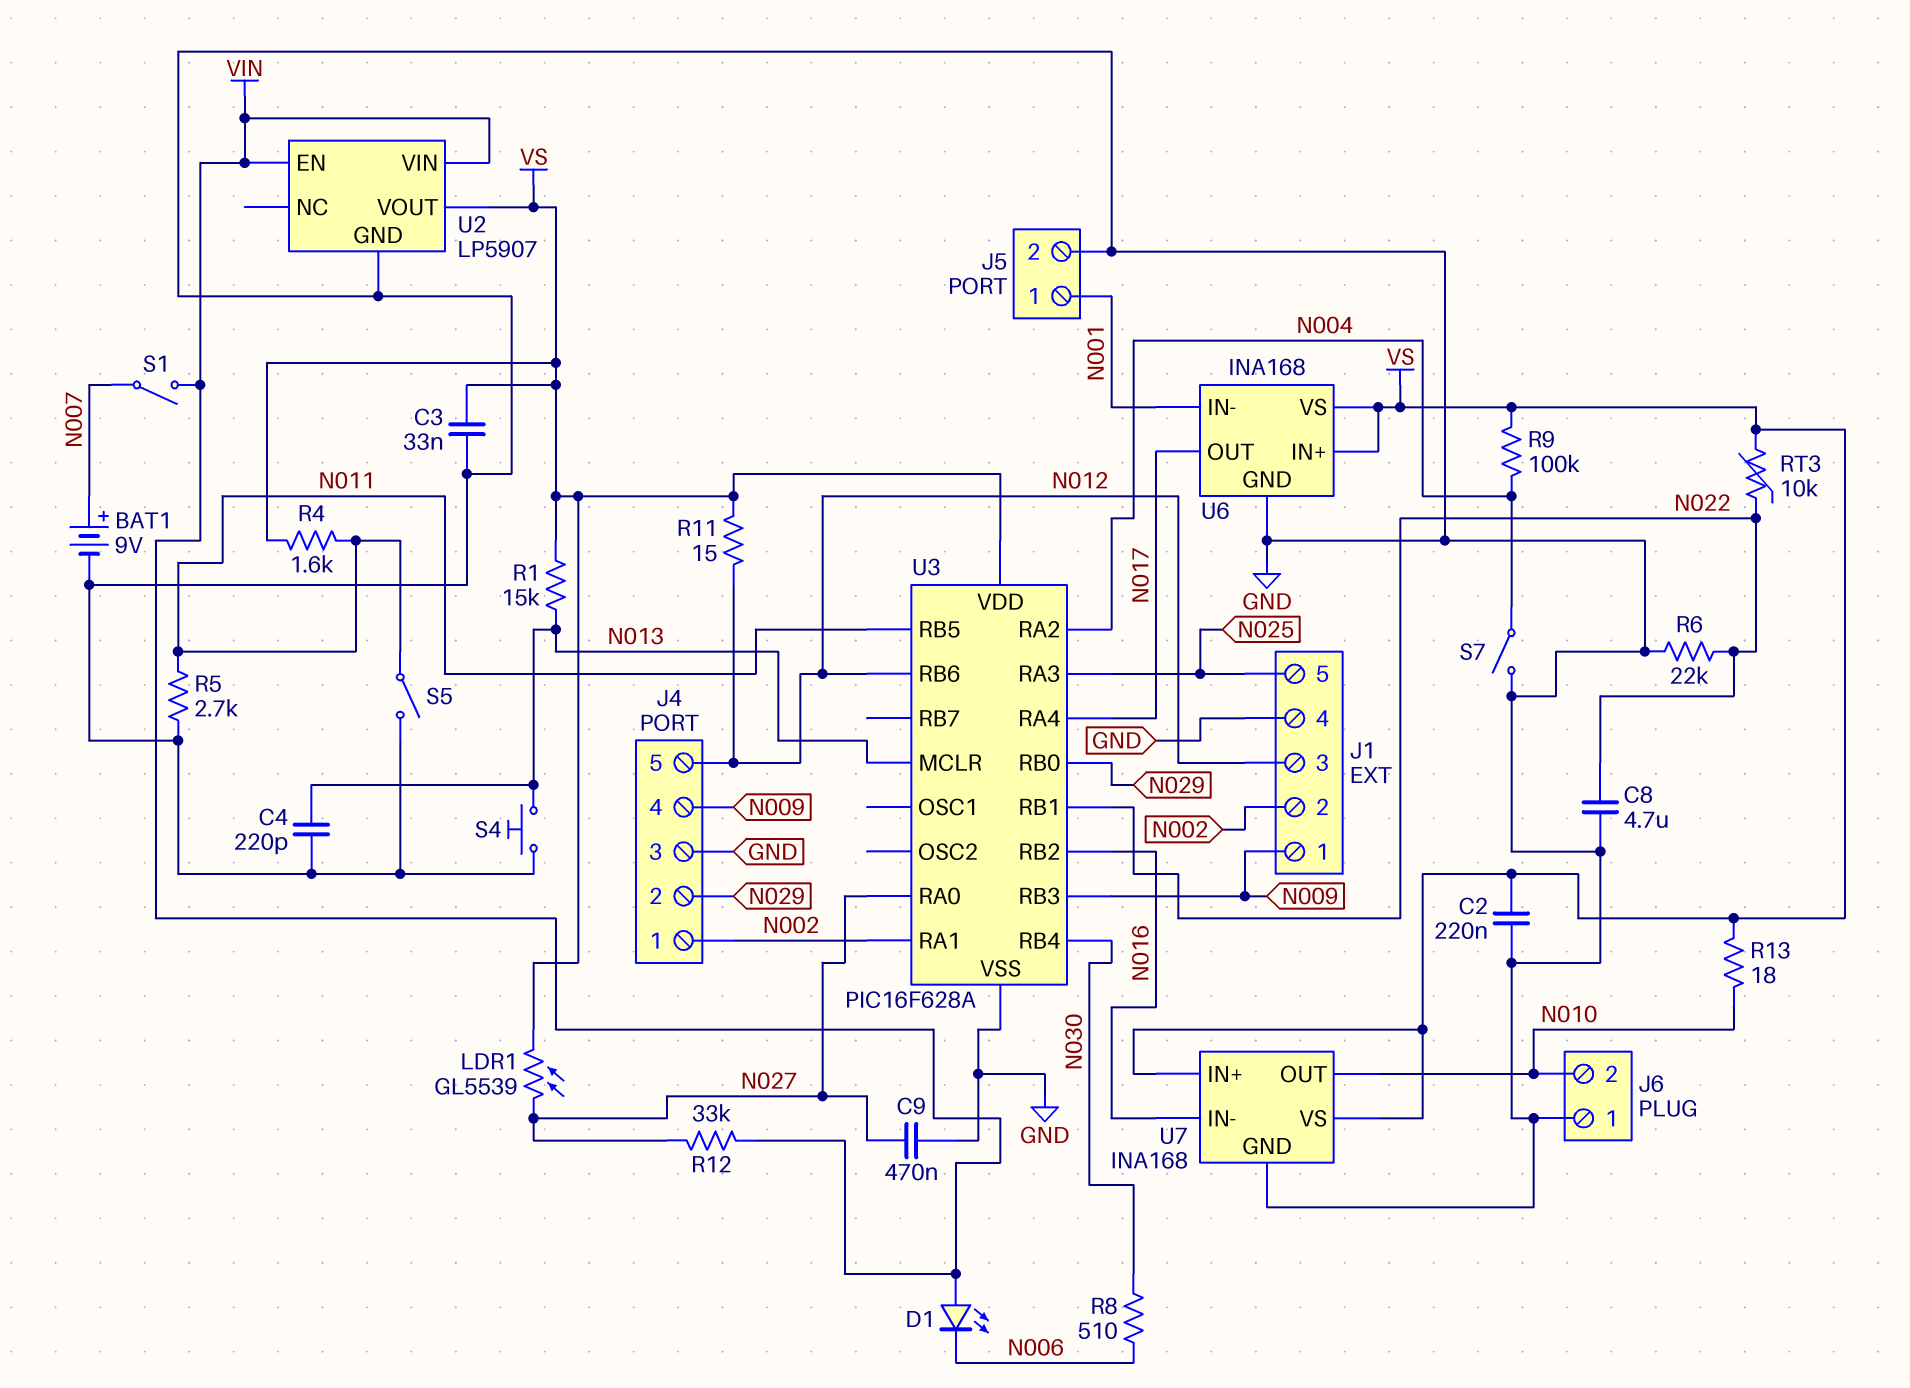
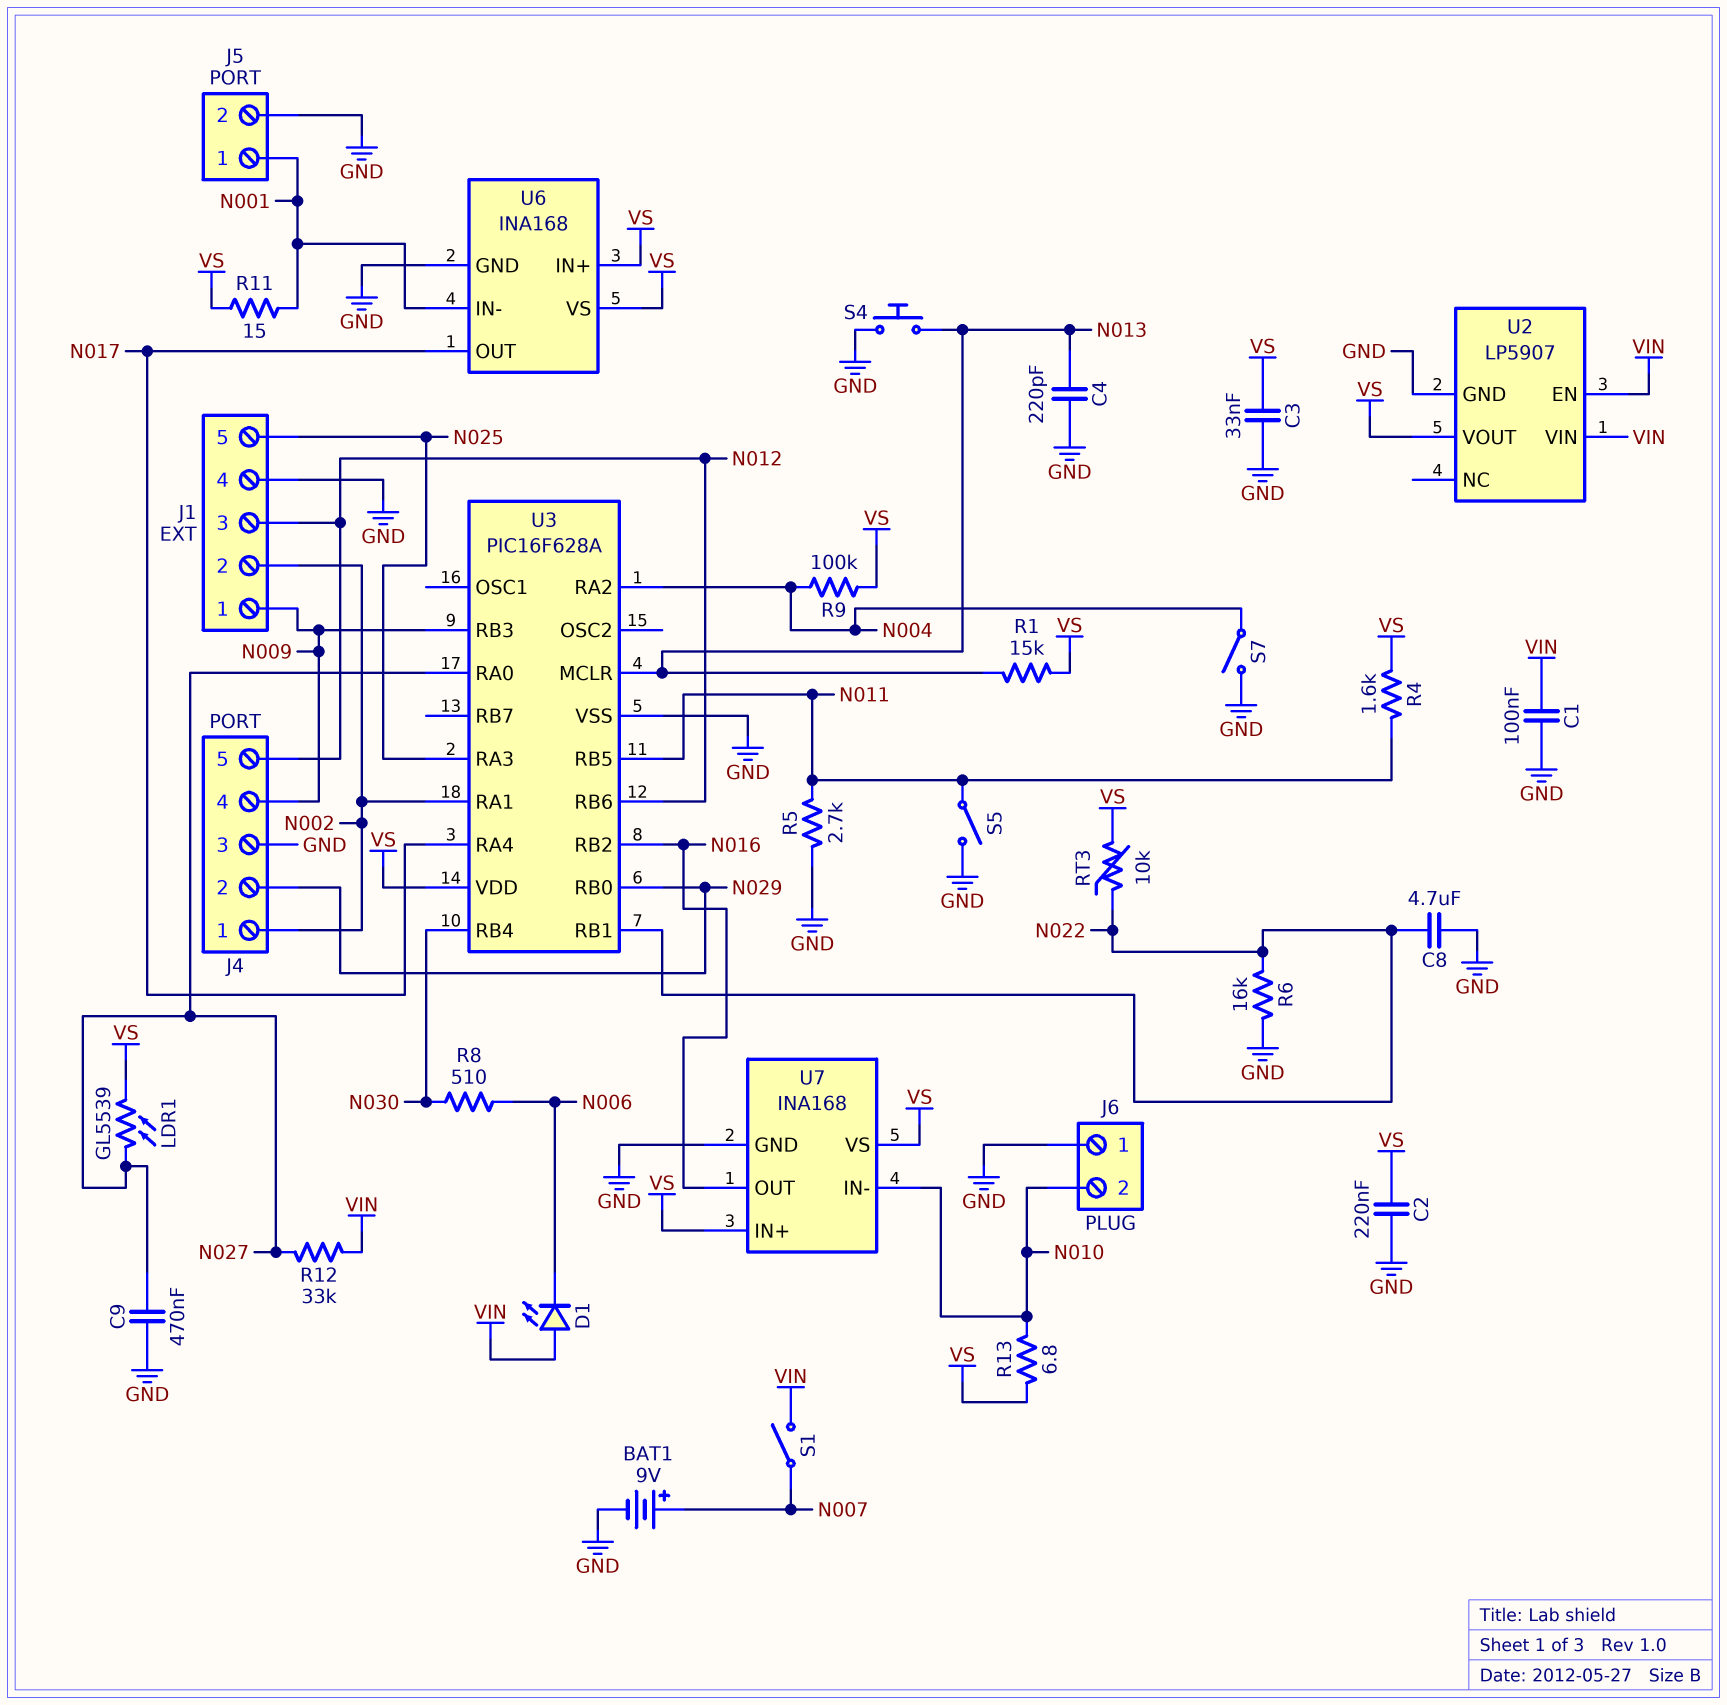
C1: none -> 100nF (GND, VIN)
R6: 22k (GND, N022) -> 16k (GND, N022)
R11: 15 (N012, VS) -> 15 (N001, VS)
R13: 18 (N010, VS) -> 6.8 (N010, VS)
U7 pin IN-: N016 -> N010
U7 pin OUT: N010 -> N016

